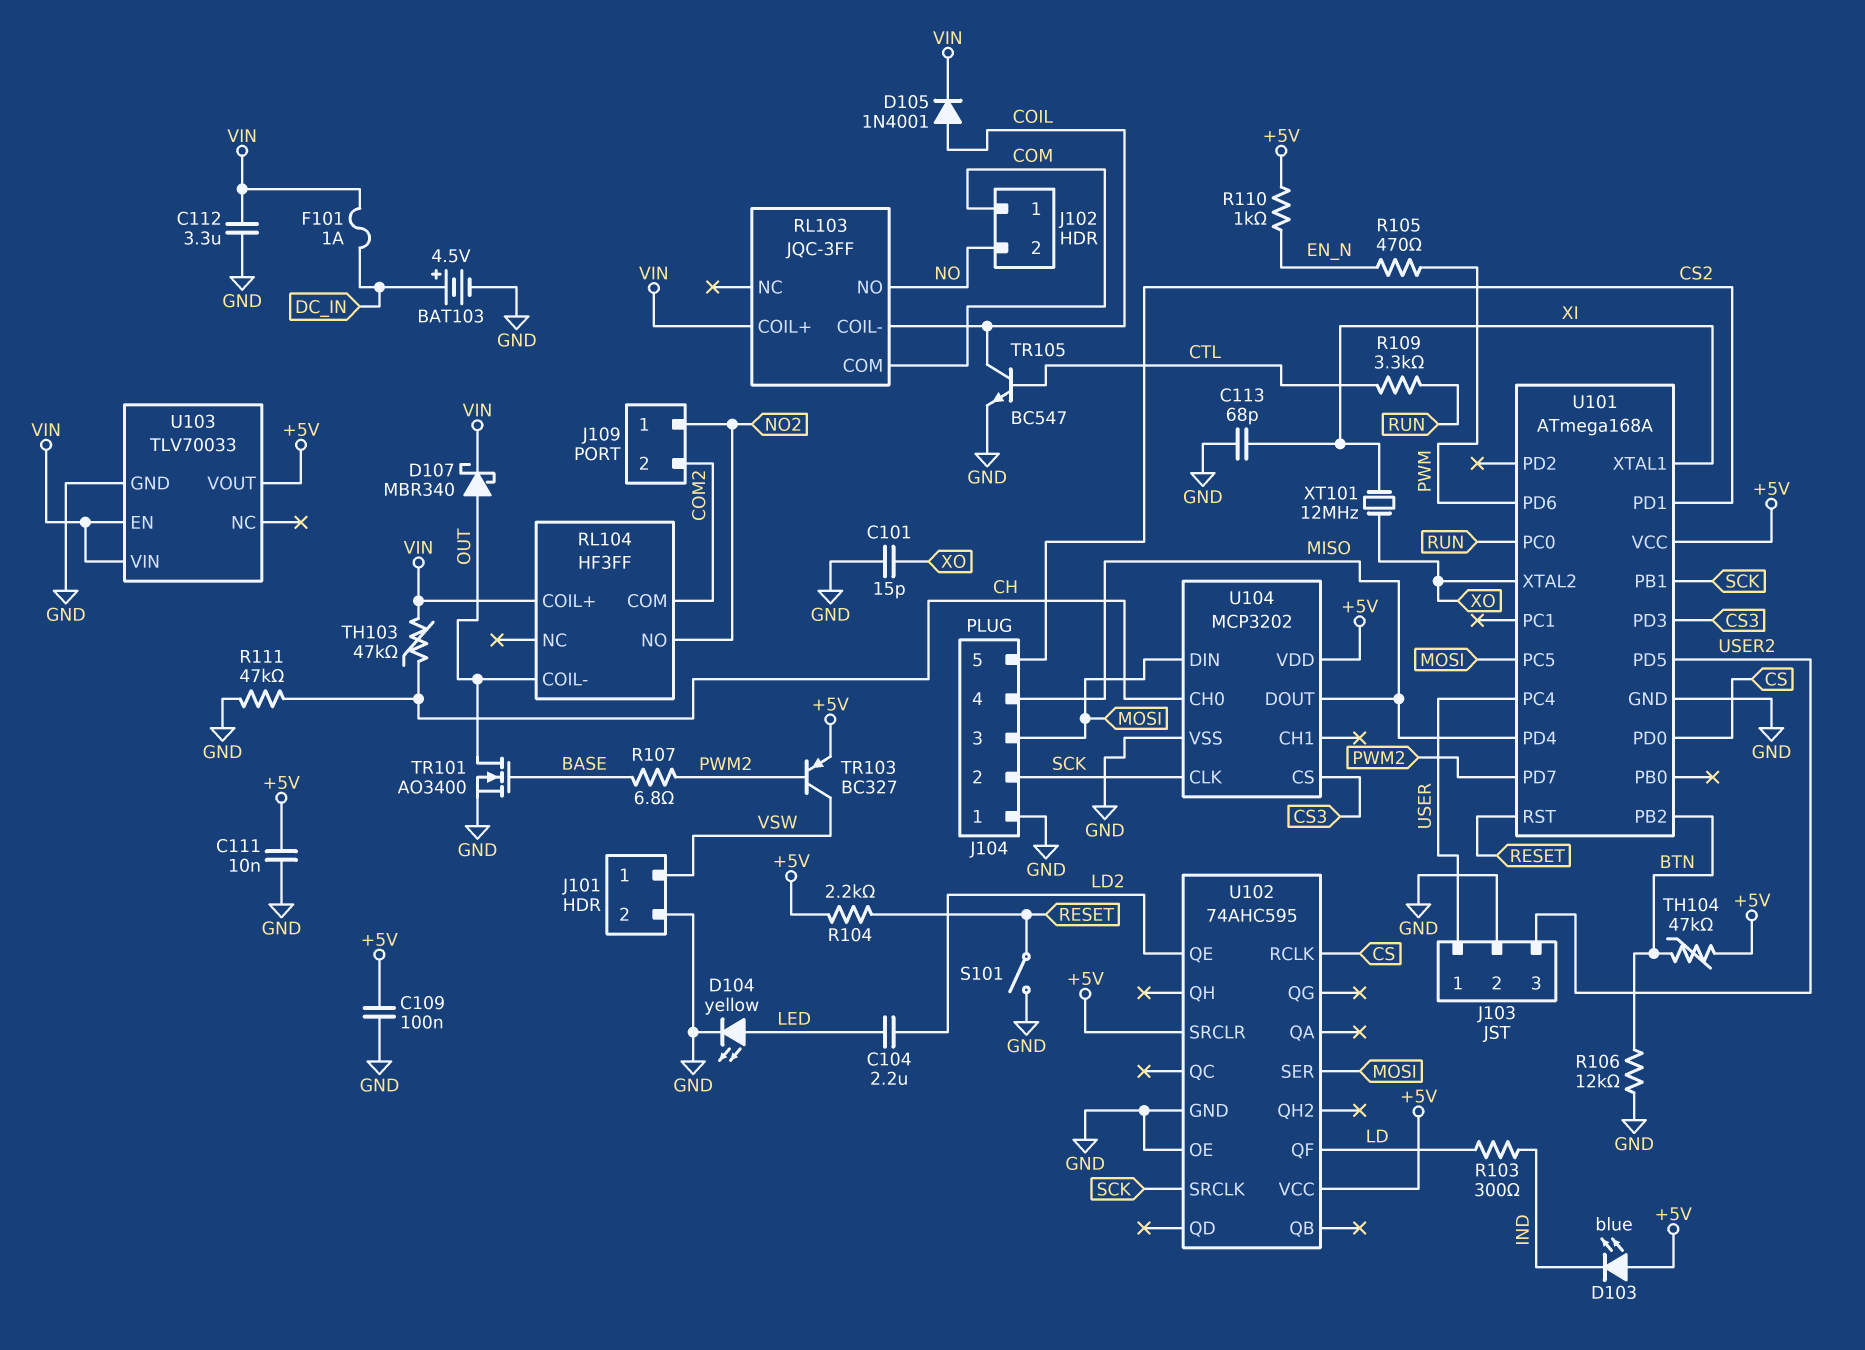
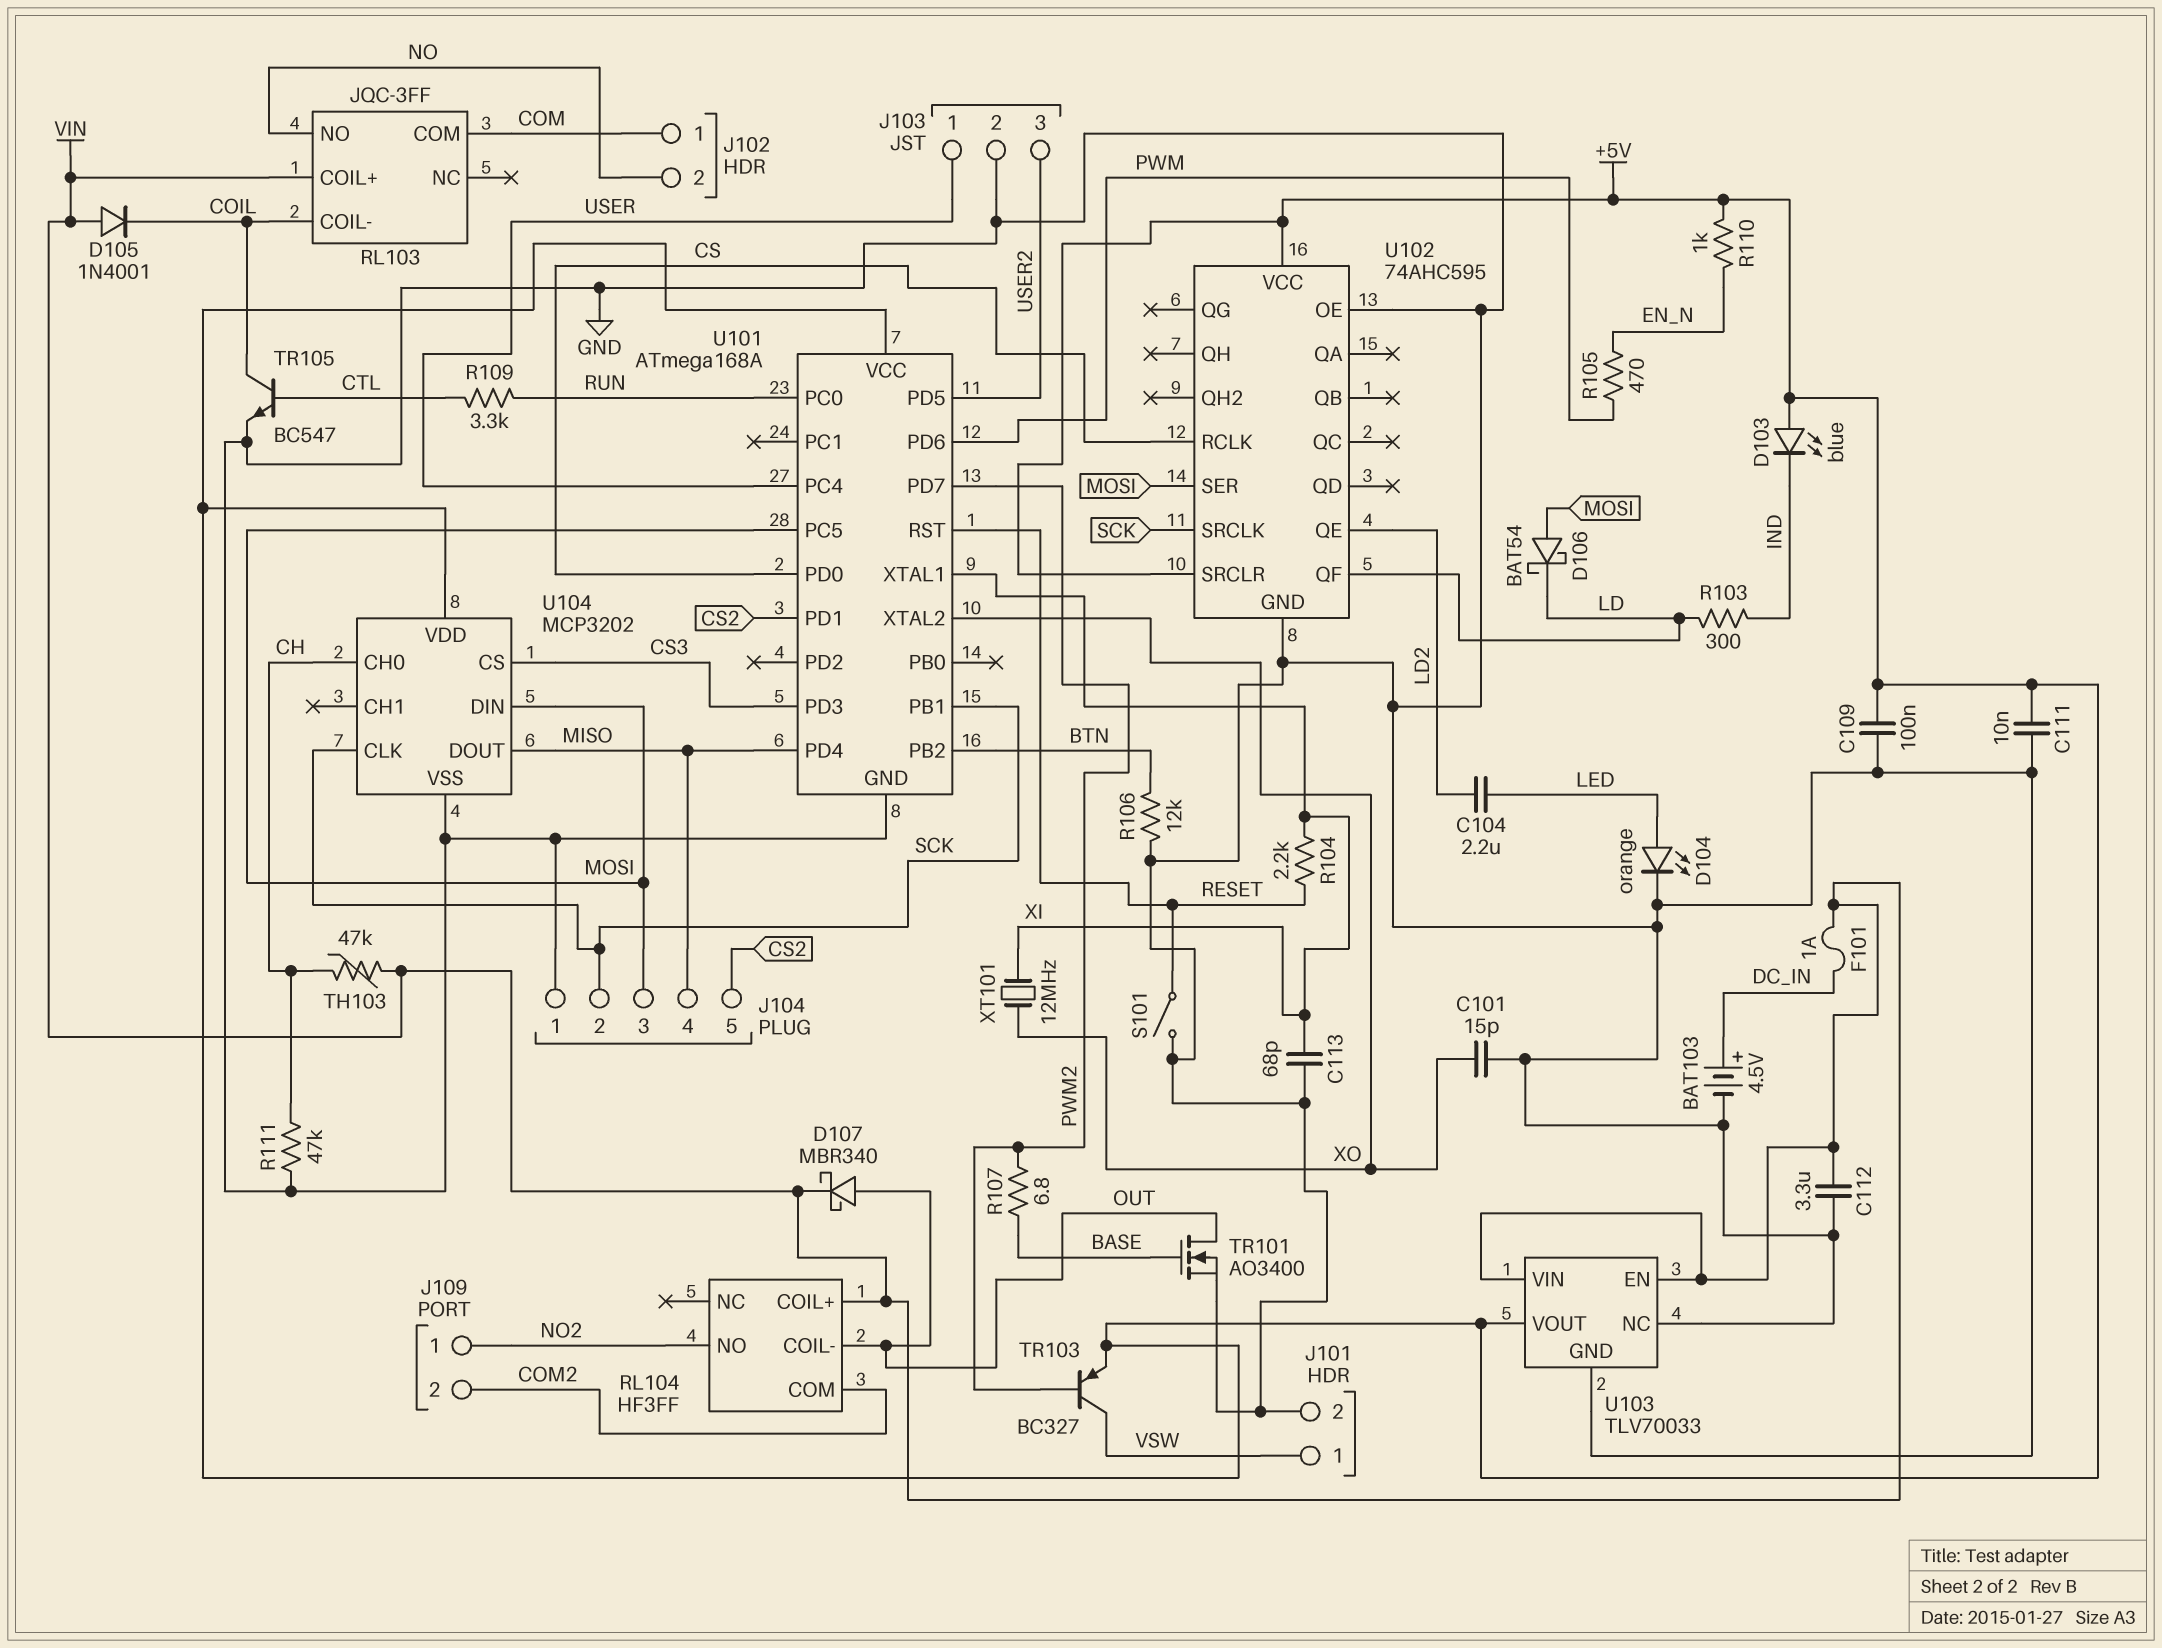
D104: LED yellow (A LED, K GND) -> LED orange (A LED, K GND)
D105: diode 1N4001 (A COIL, K VIN) -> diode 1N4001 (A VIN, K COIL)
D106: none -> schottky BAT54 (A MOSI, K LD)
R104: 2.2k (+5V, RESET) -> 2.2k (RESET, XI)
TH104: 47k (+5V, BTN) -> none
U103 pin NC: none -> GND

